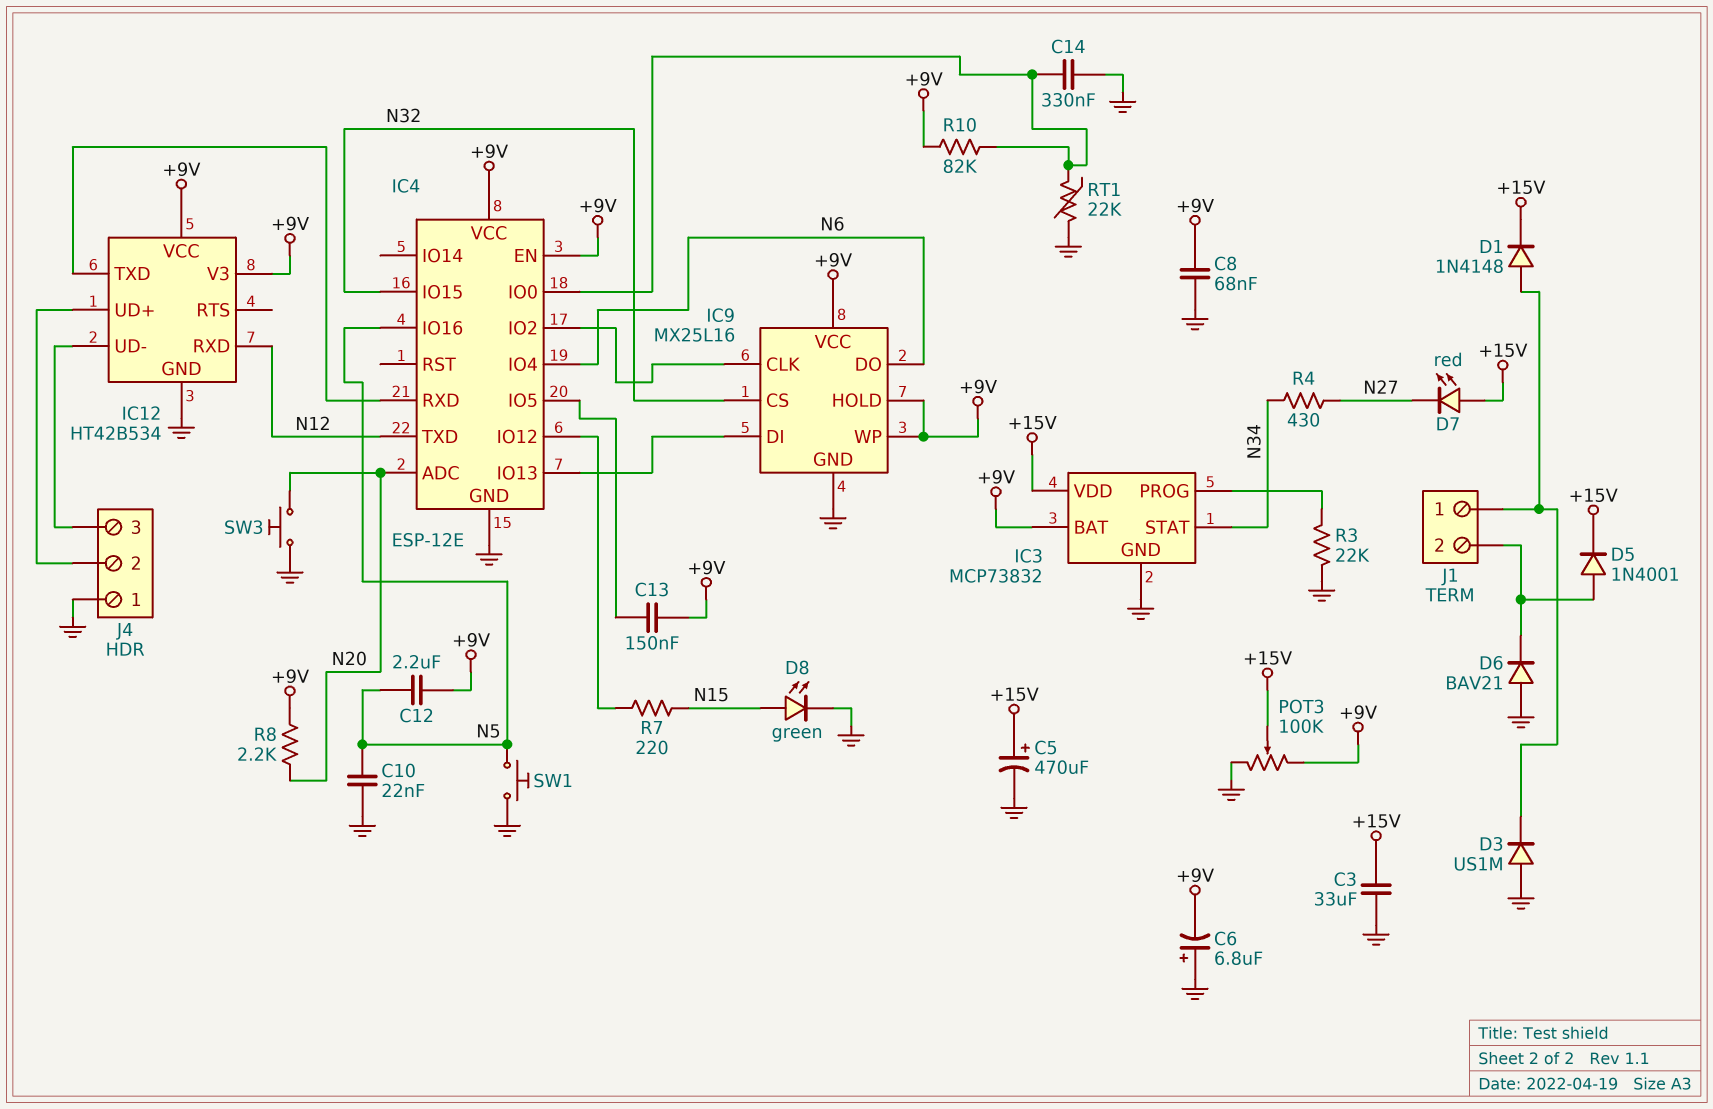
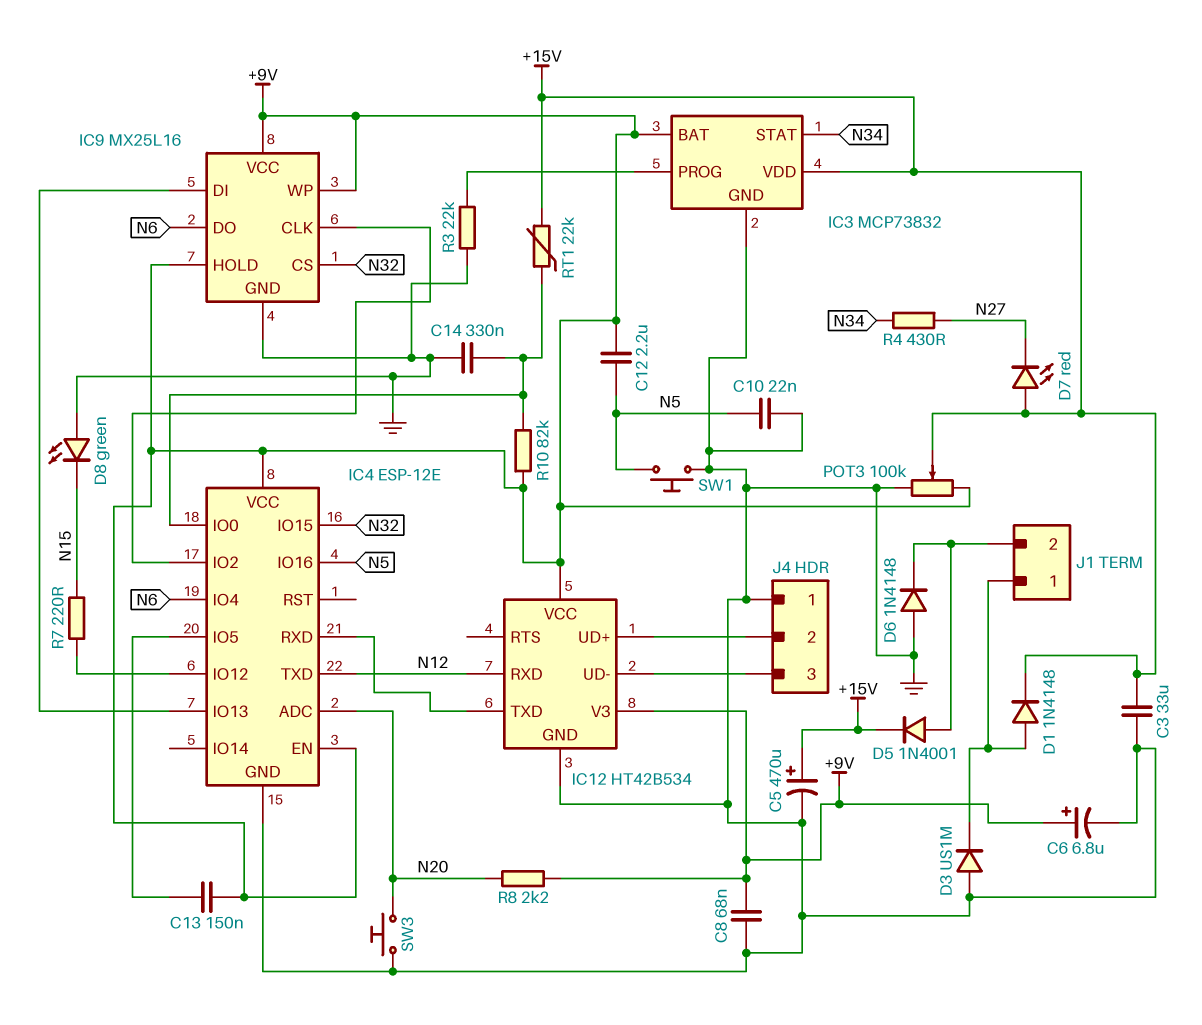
C6: 6.8uF (plus GND, minus +9V) -> 6.8uF (plus +9V, minus GND)
D6: diode BAV21 (A GND, K J1/2) -> diode 1N4148 (A GND, K J1/2)
D8: LED green (A N15, K GND) -> LED green (A GND, K N15)
RT1: 22k (GND, IC4/IO0) -> 22k (+15V, IC4/IO0)

